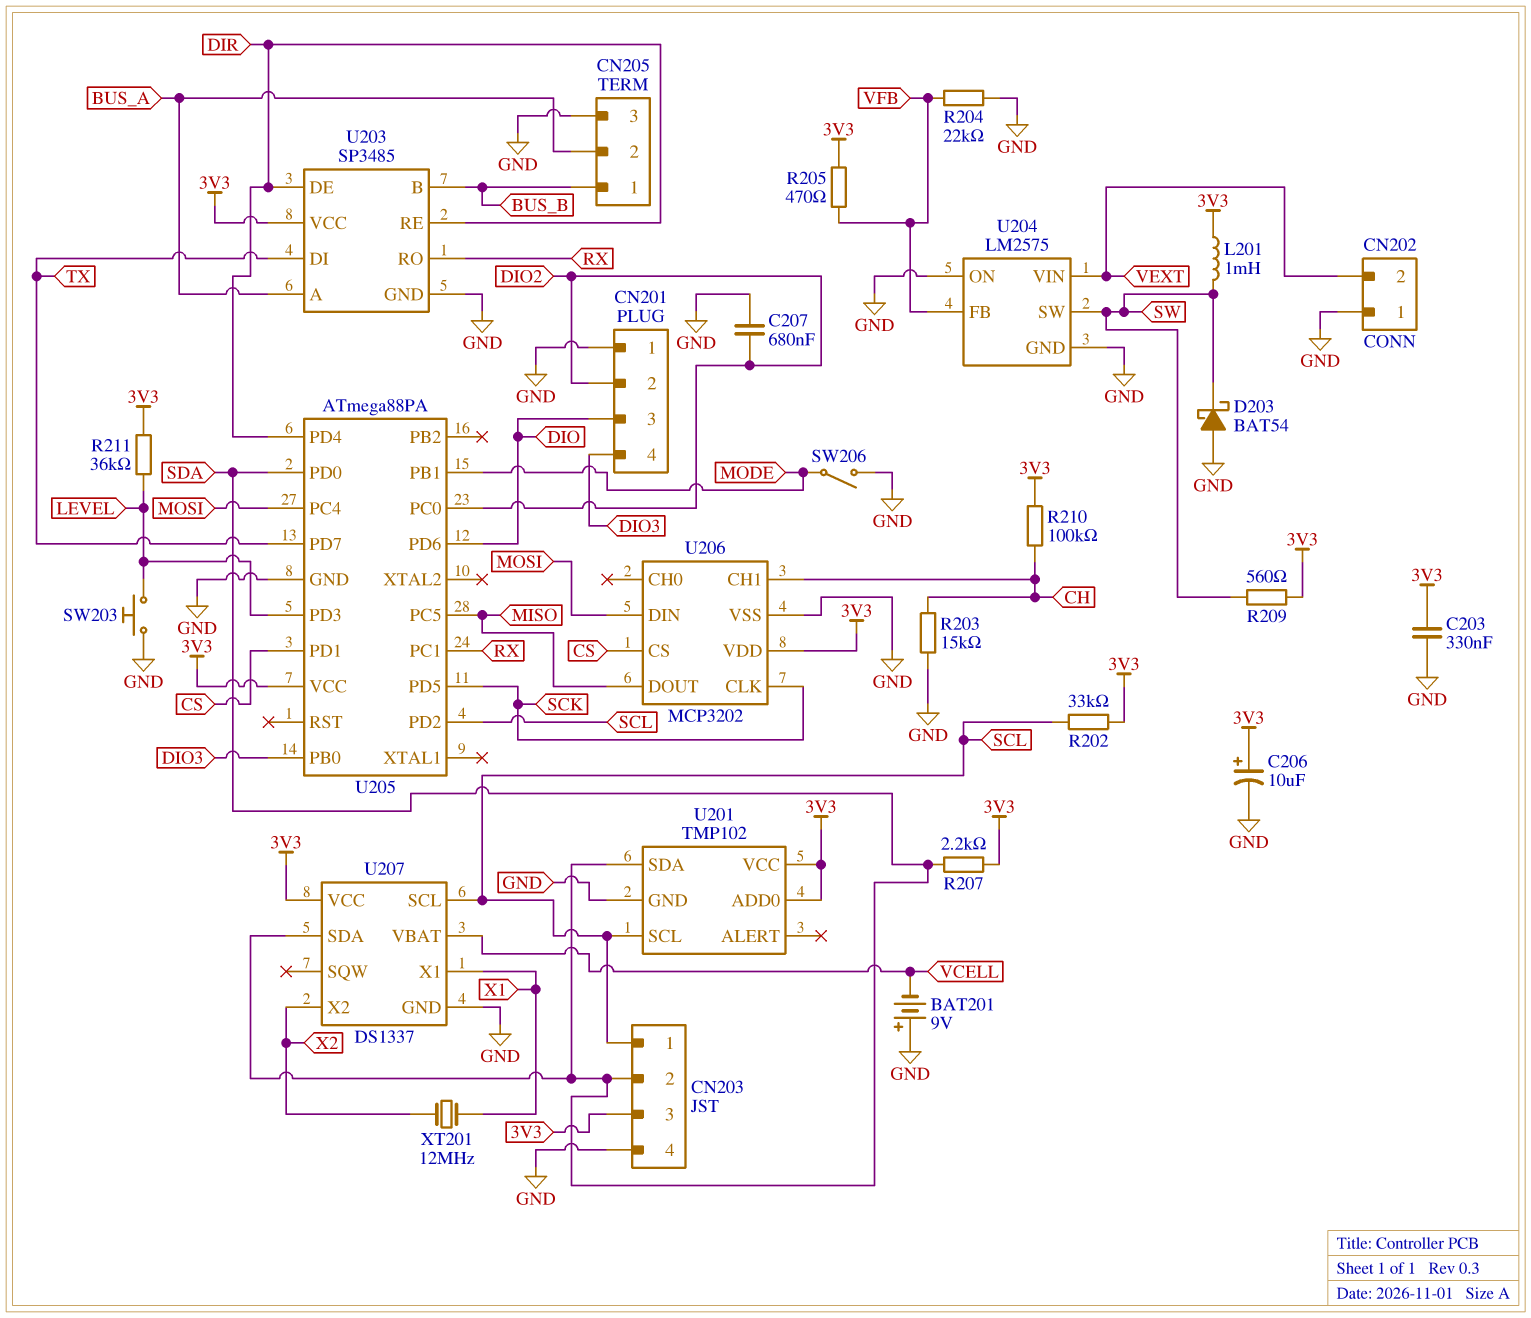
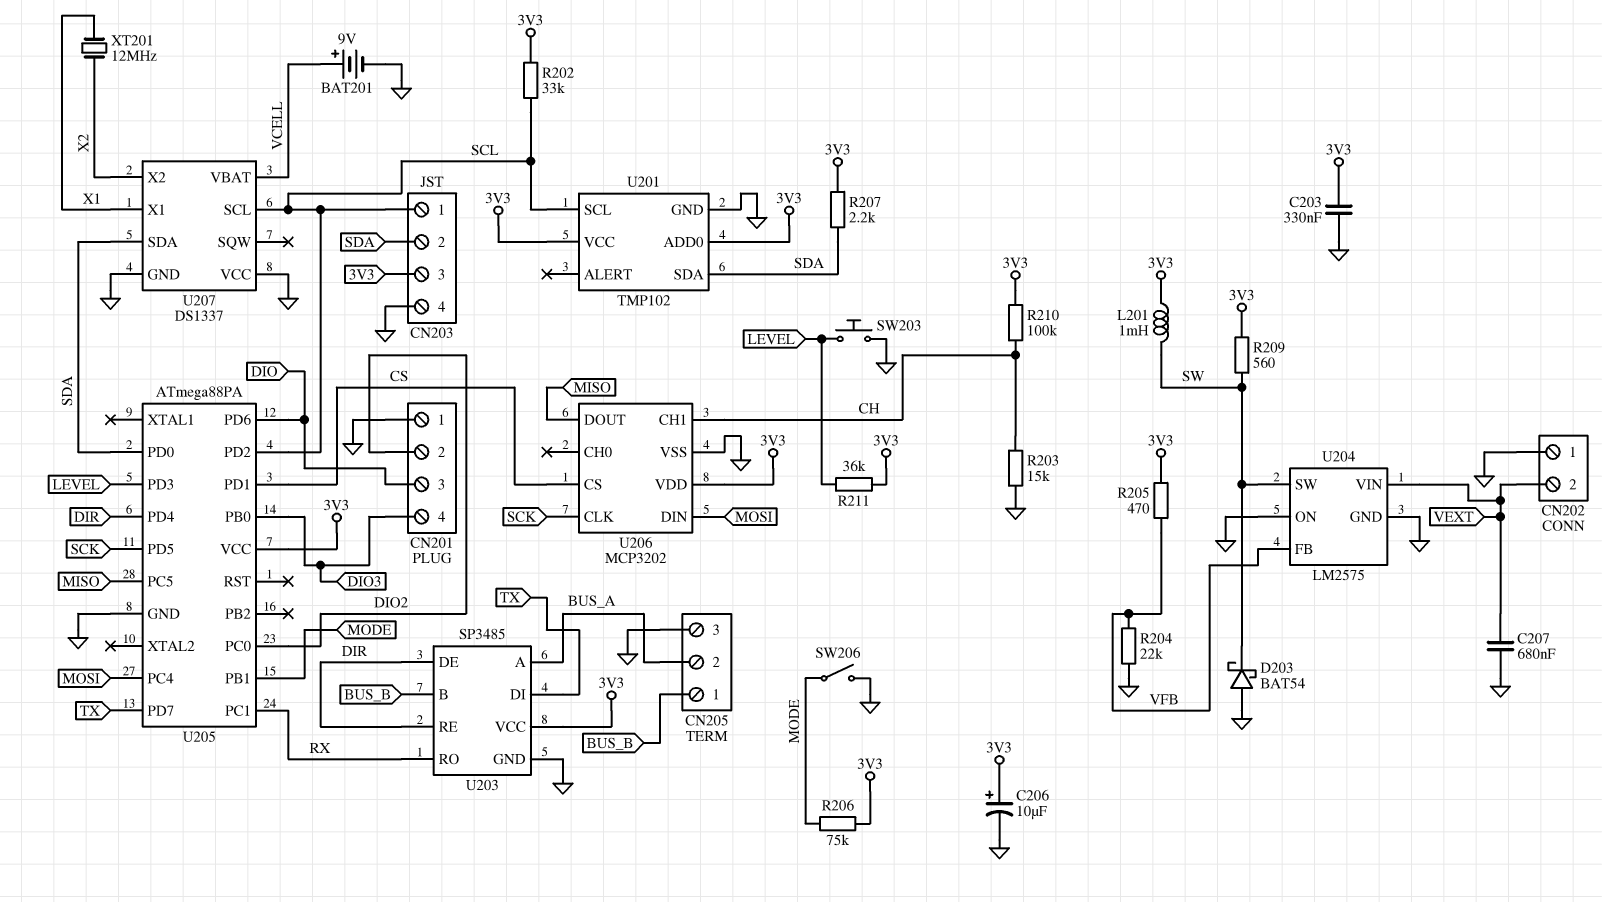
BAT201: 9V (plus GND, minus VCELL) -> 9V (plus VCELL, minus GND)
C207: 680nF (DIO2, GND) -> 680nF (GND, VEXT)
R206: none -> 75k (3V3, MODE)
U207 pin VCC: 3V3 -> GND

